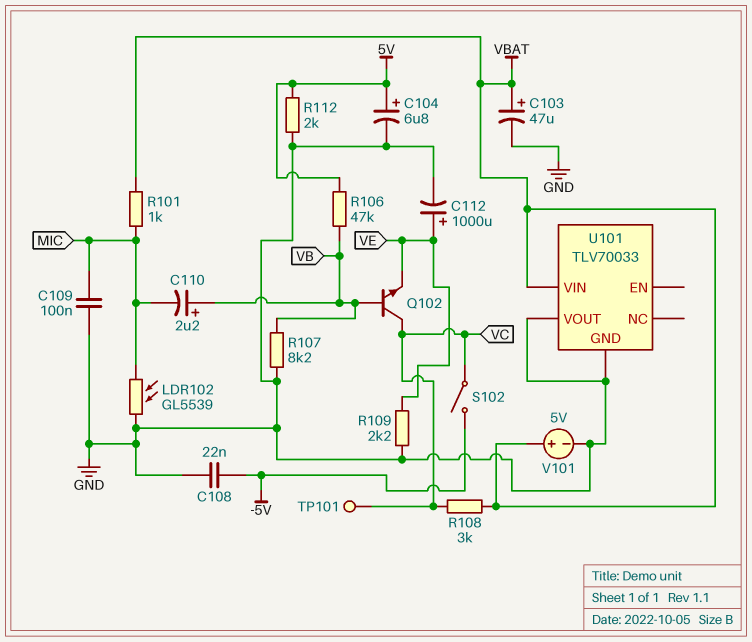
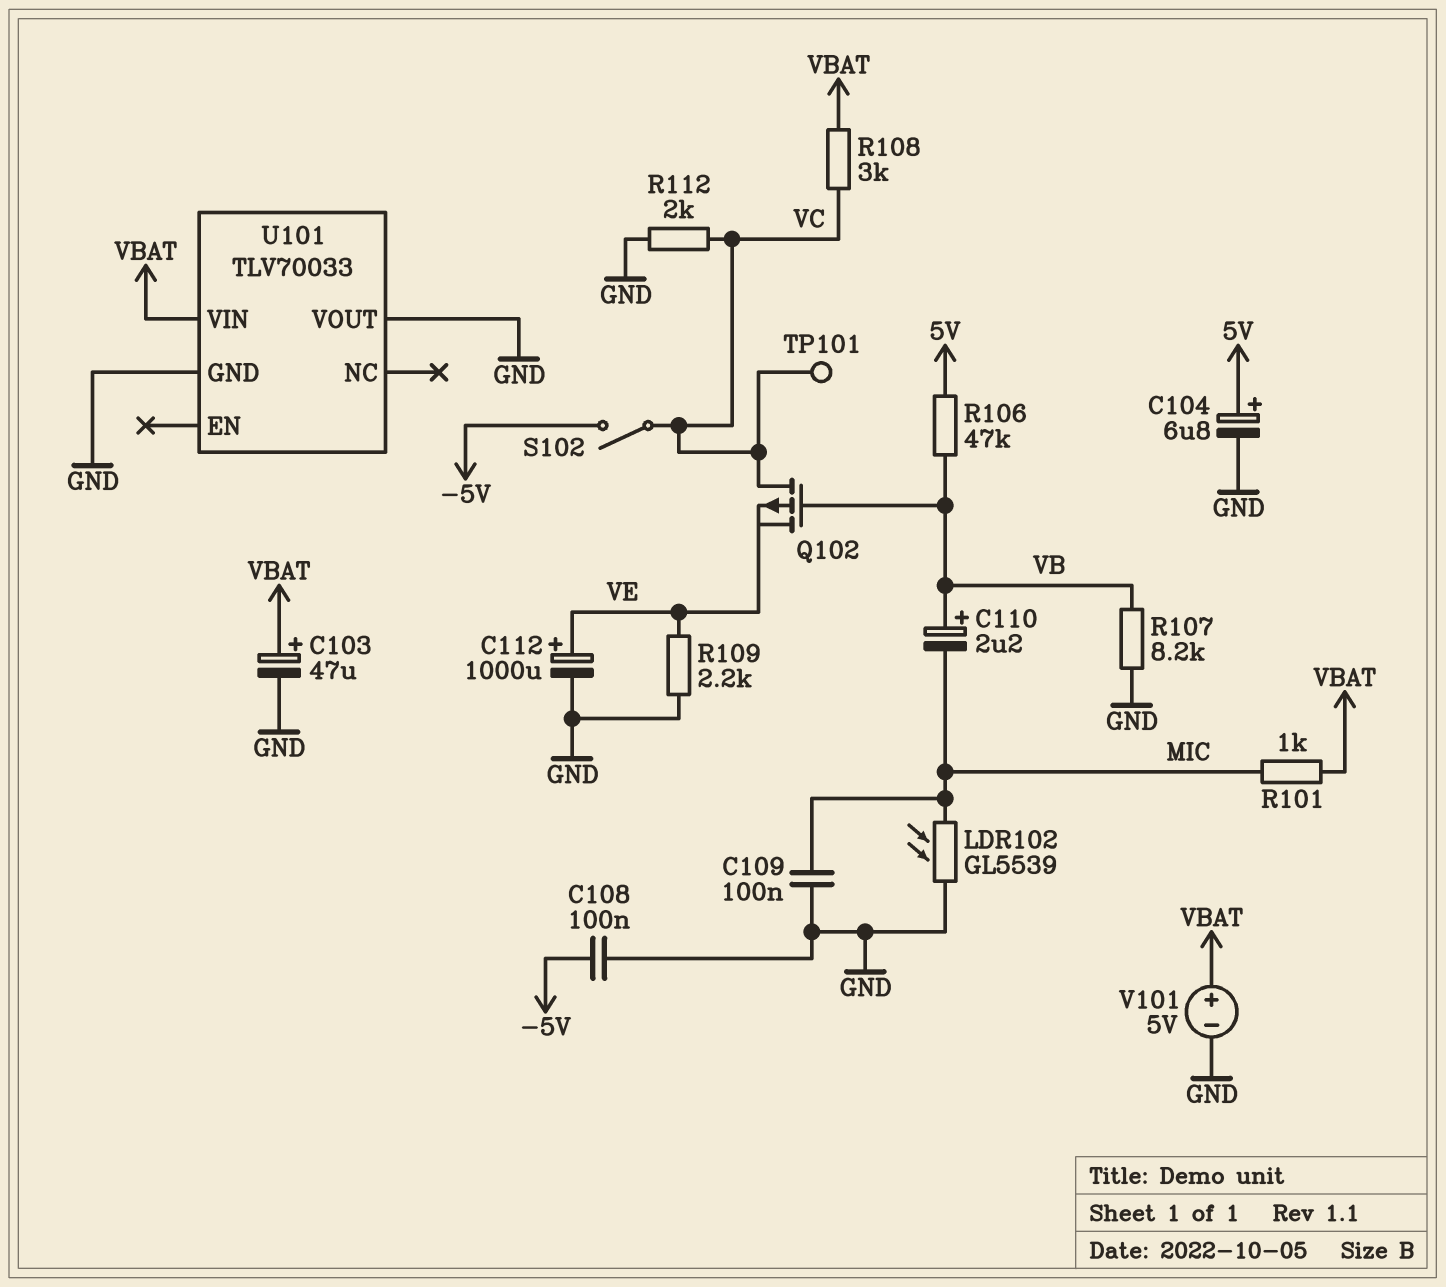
C108: 22nF (-5V, GND) -> 100nF (-5V, GND)
Q102: NPN (B VB, C VC, E VE) -> PMOS (G VB, D VC, S VE)
R112: 2k (5V, GND) -> 2k (GND, VC)

